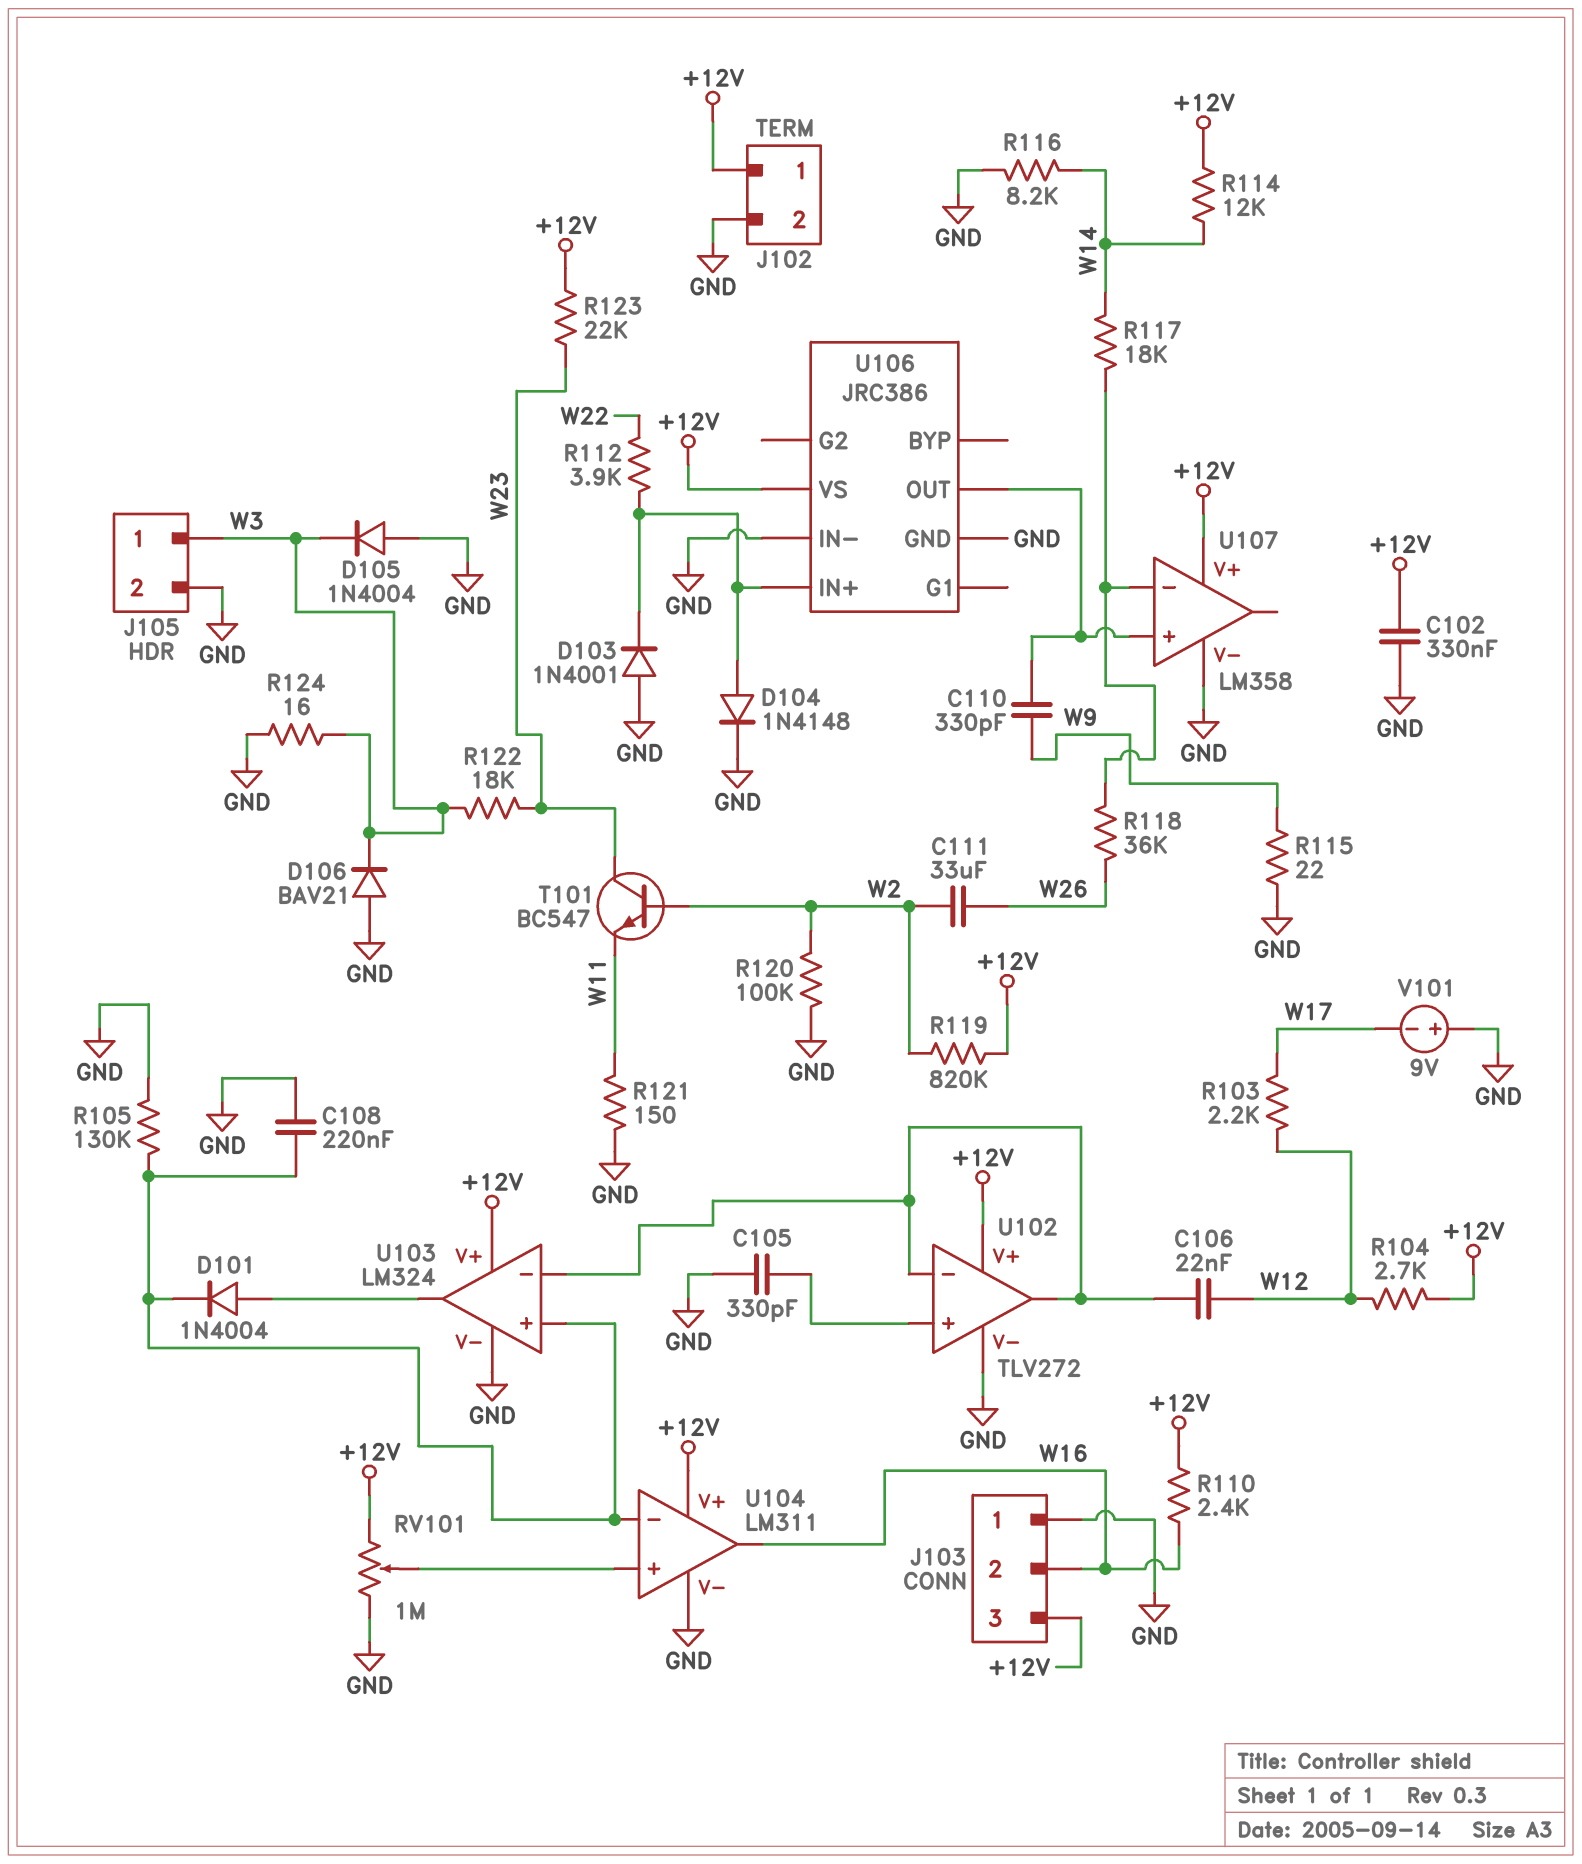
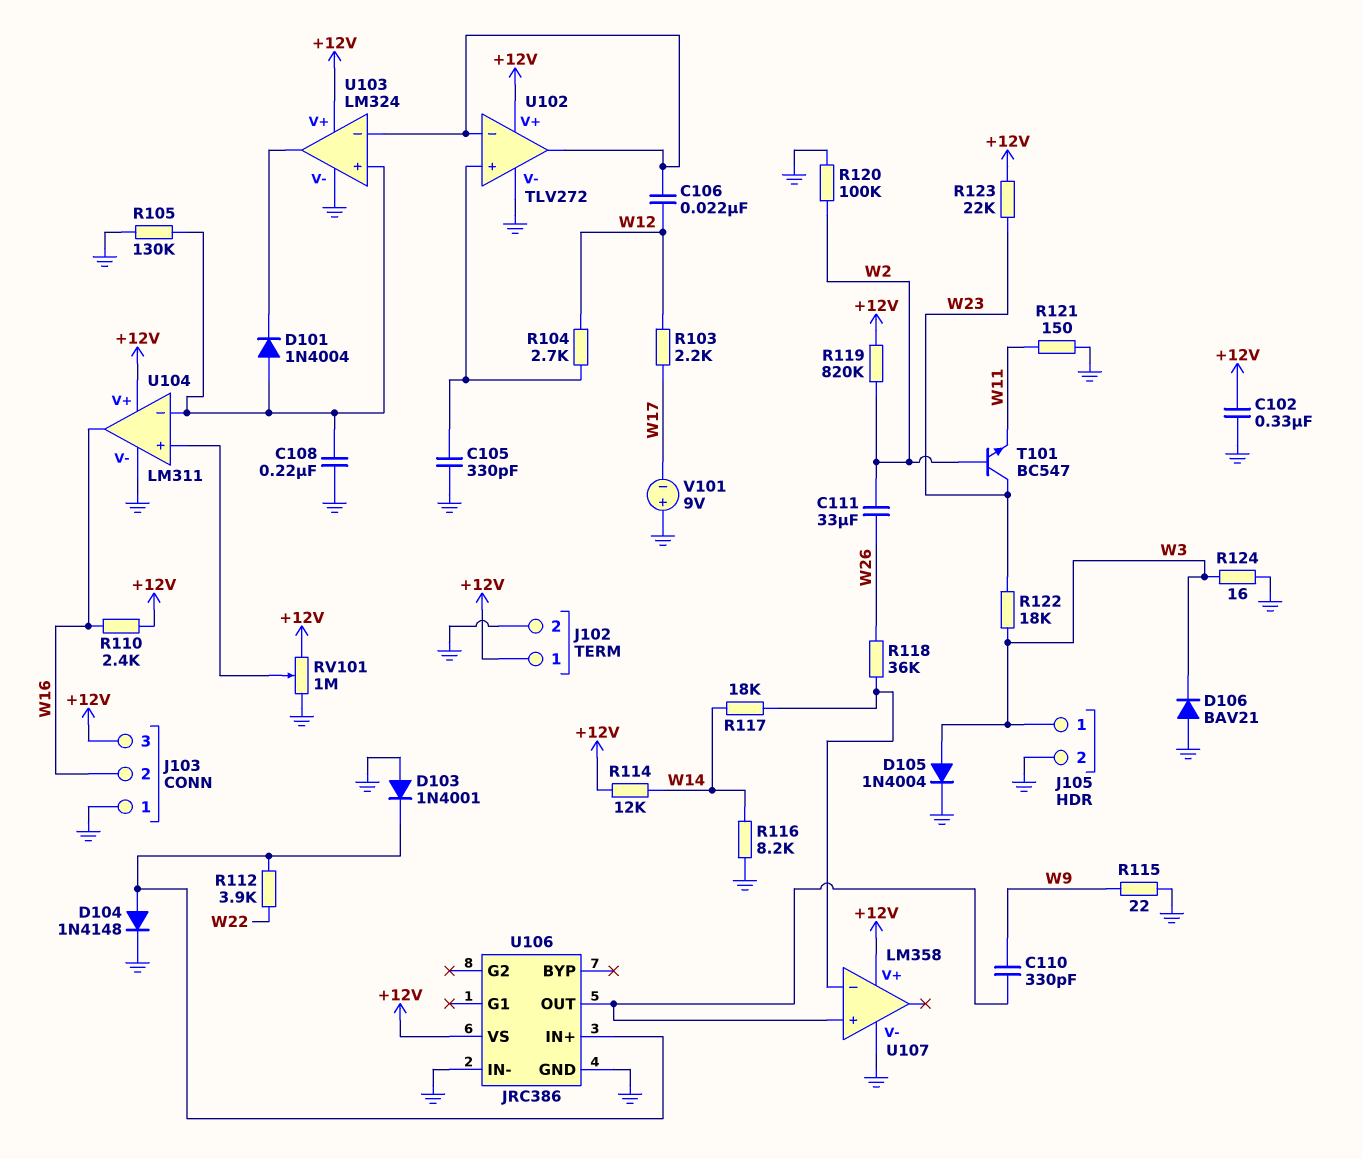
D101: diode 1N4004 (A U103/out, K U103/in+) -> diode 1N4004 (A U103/in+, K U103/out)
D105: diode 1N4004 (A GND, K W3) -> diode 1N4004 (A W3, K GND)
R104: 2.7k (+12V, W12) -> 2.7k (U102/in+, W12)

